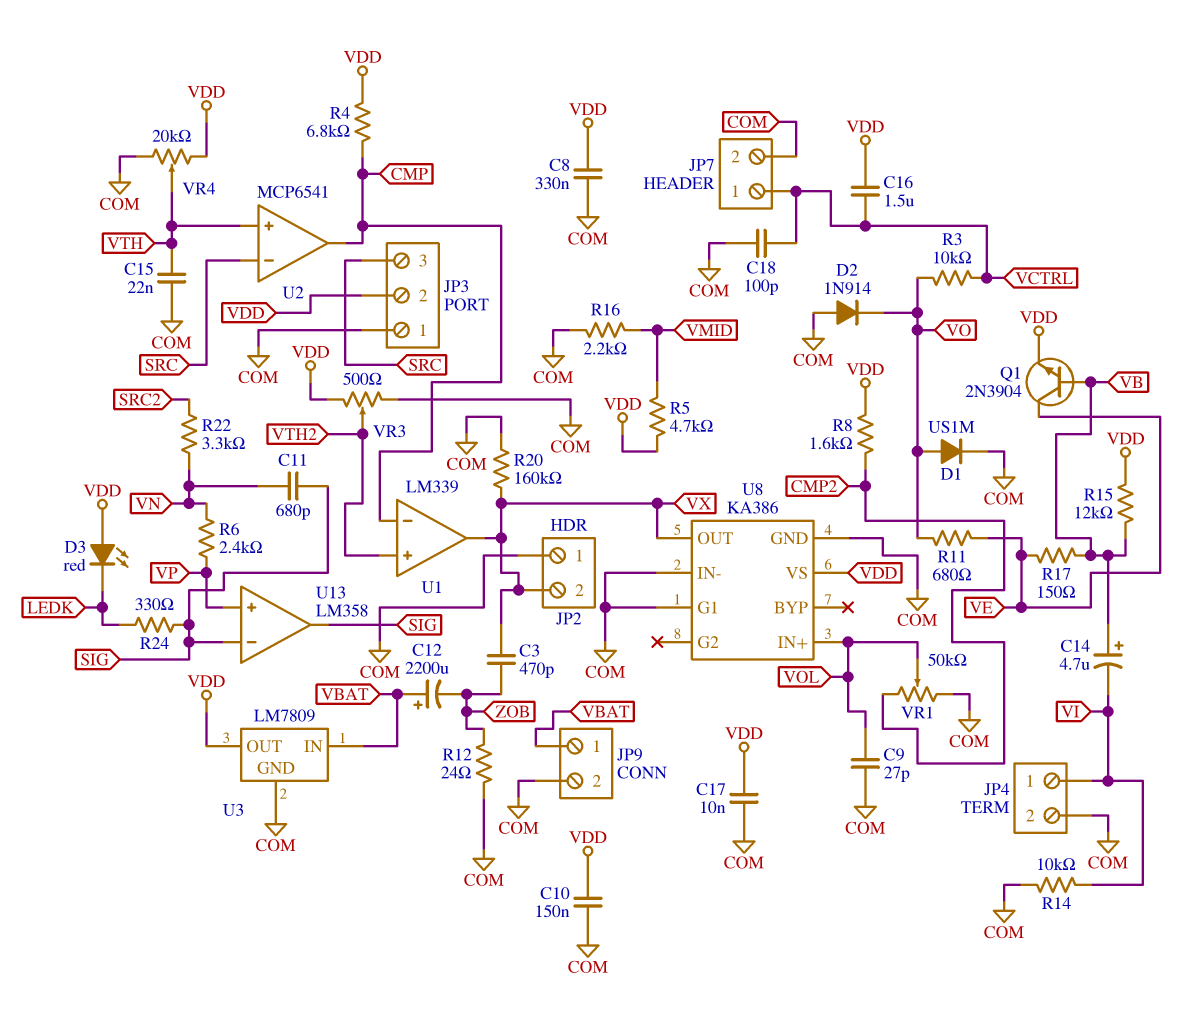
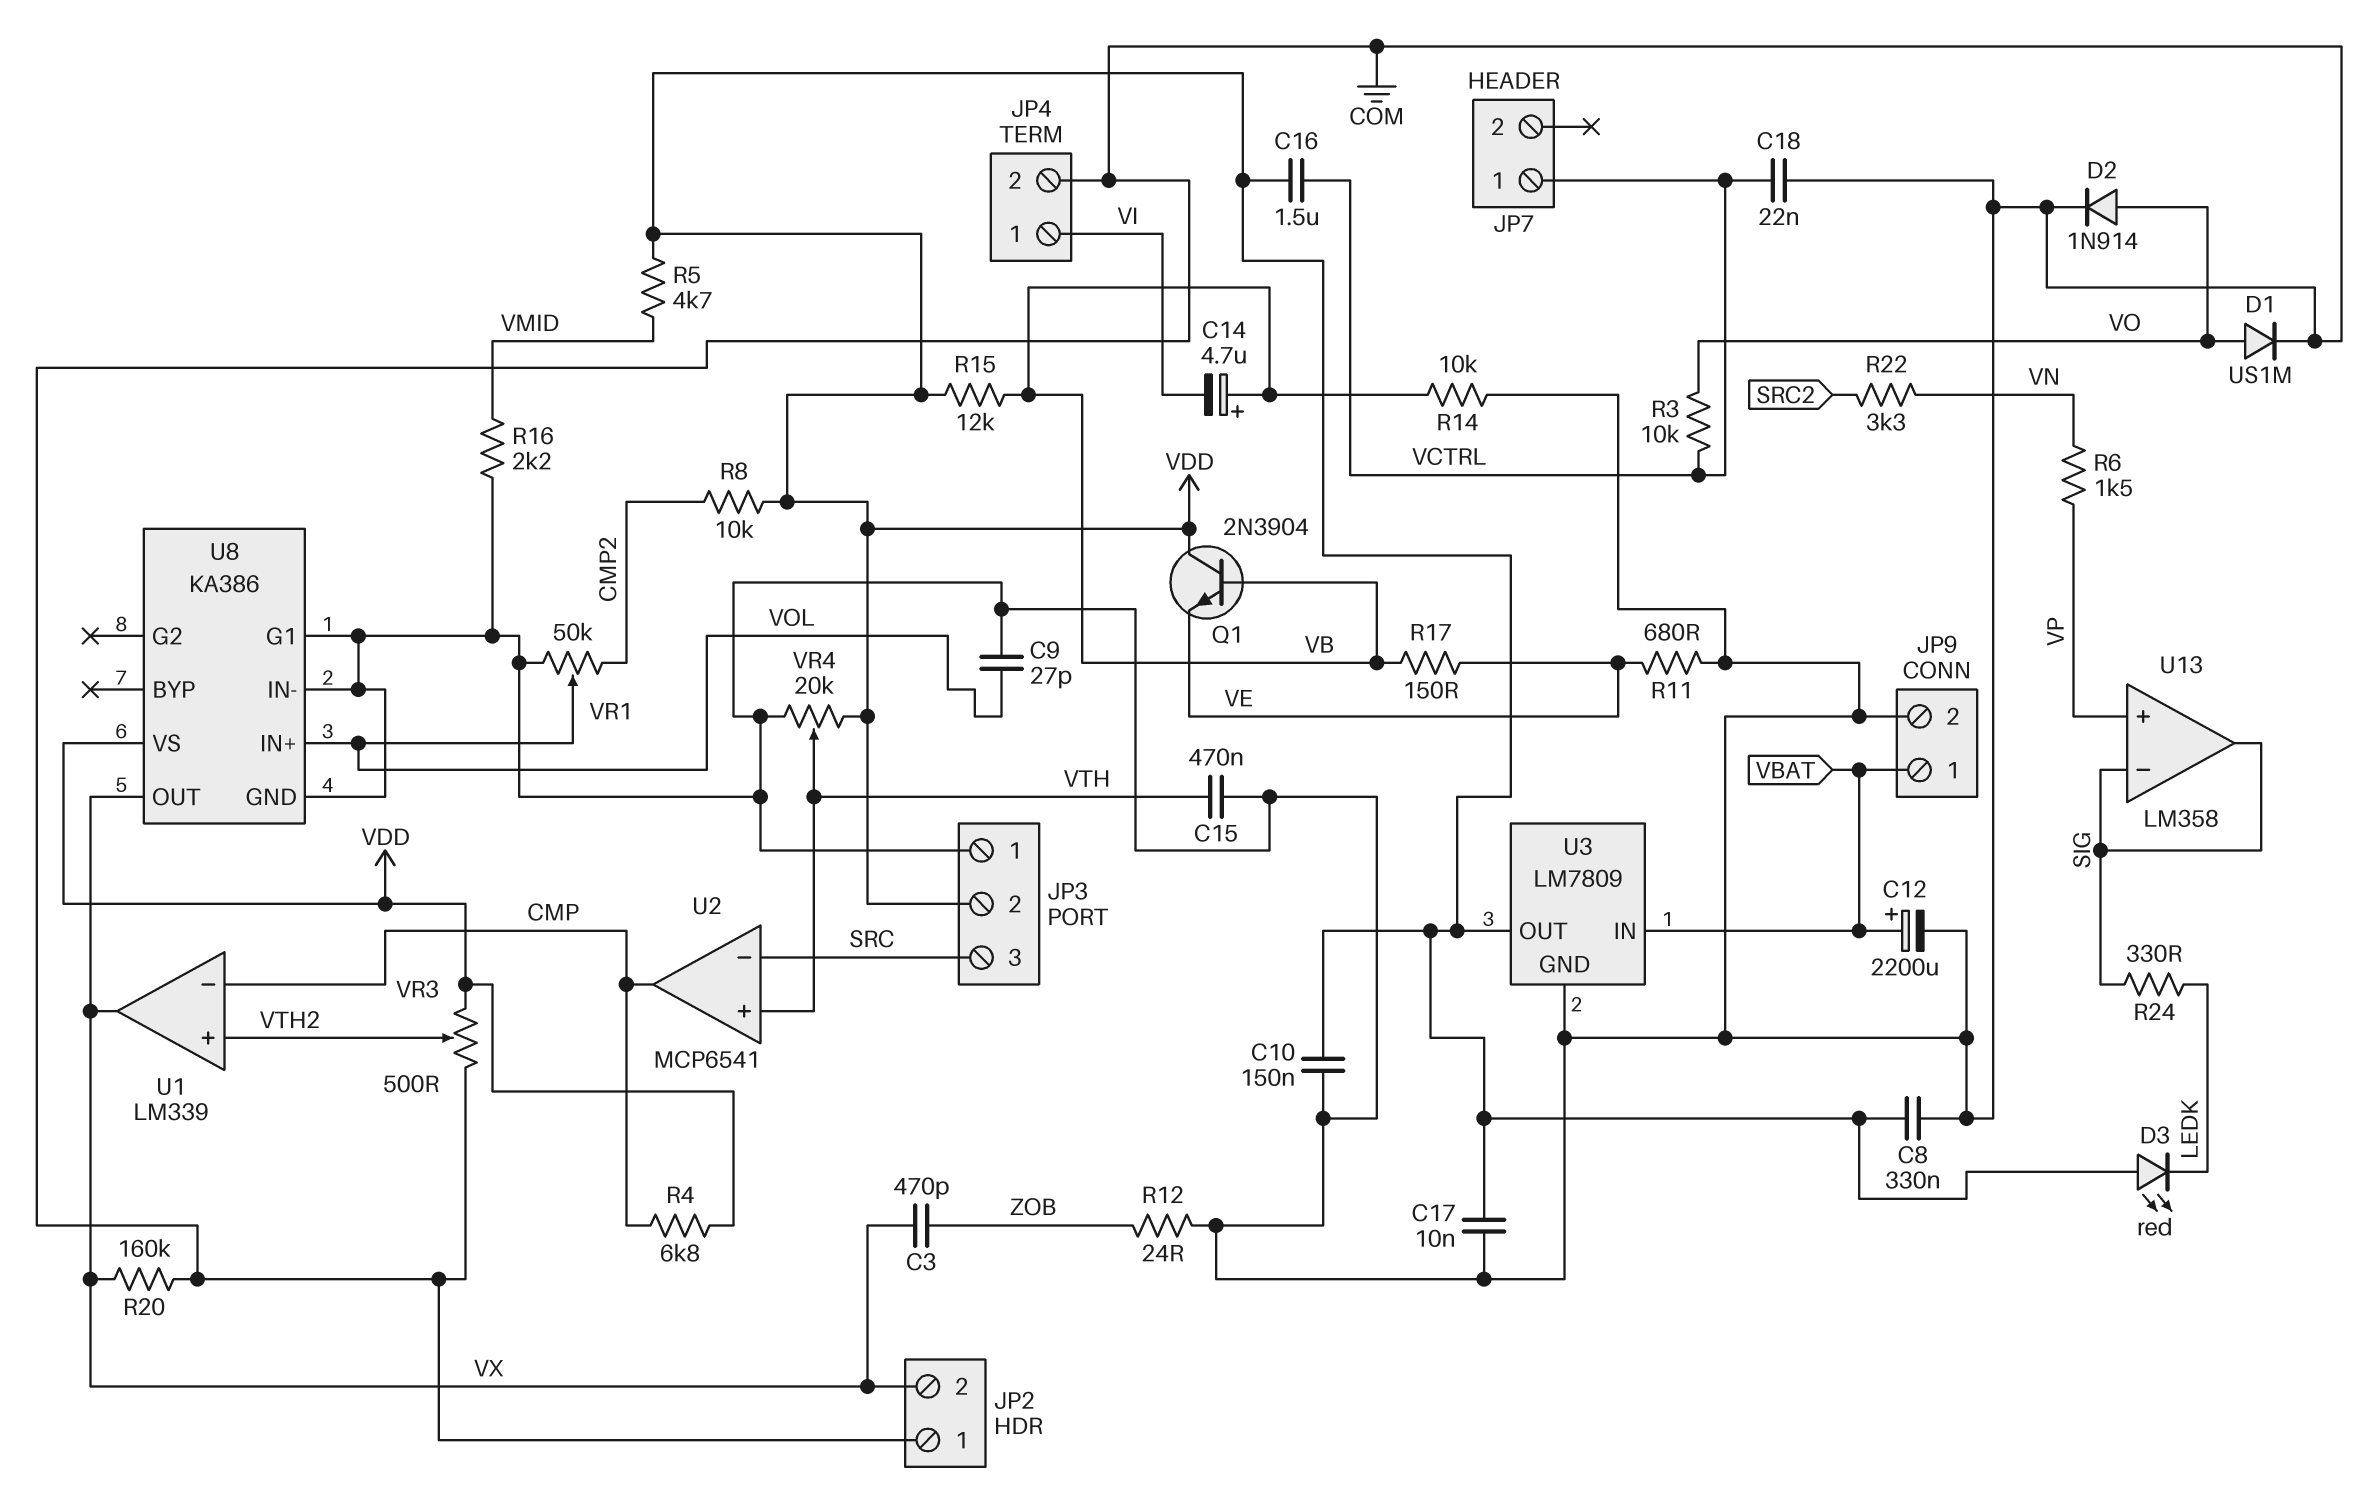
C11: 680pF (SIG, VN) -> none
C12: 2200uF (plus VBAT, minus ZOB) -> 2200uF (plus VBAT, minus COM)
C15: 22nF (COM, VTH) -> 470nF (COM, VTH)
C18: 100pF (COM, VCTRL) -> 22nF (COM, VCTRL)
D2: diode 1N914 (A COM, K VO) -> diode 1N914 (A VO, K COM)
JP7 pin 2: COM -> none
Q1: NPN 2N3904 (B VB, C VE, E VDD) -> NPN 2N3904 (B VB, C VDD, E VE)
R6: 2.4k (VN, VP) -> 1.5k (VN, VP)
R8: 1.6k (CMP2, VDD) -> 10k (CMP2, VDD)
R11: 680 (VE, VO) -> 680 (COM, VE)
R14: 10k (COM, VI) -> 10k (COM, VB)

